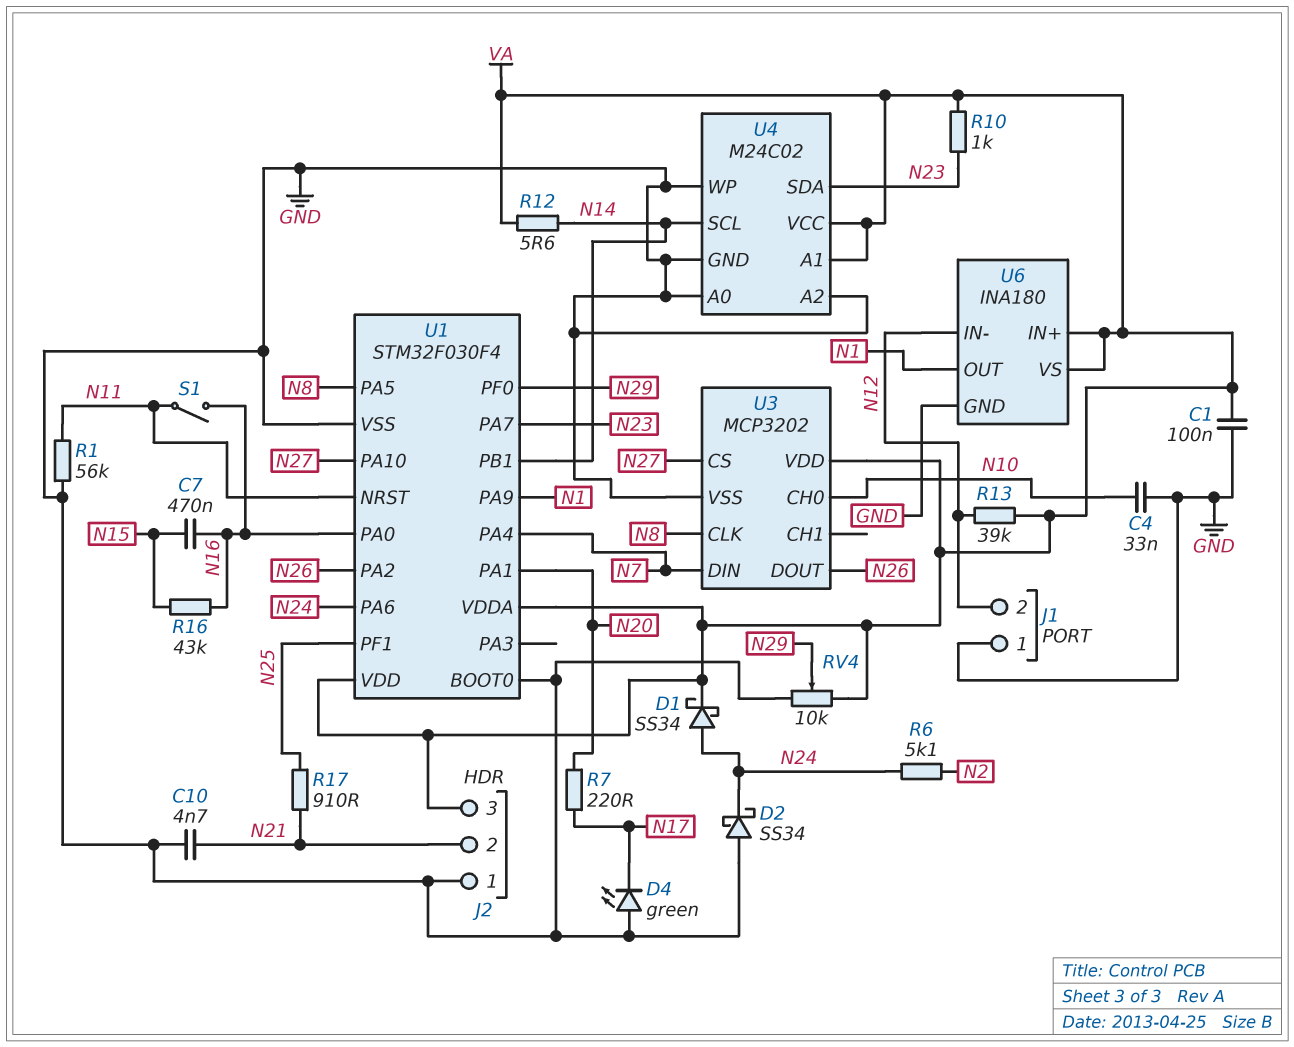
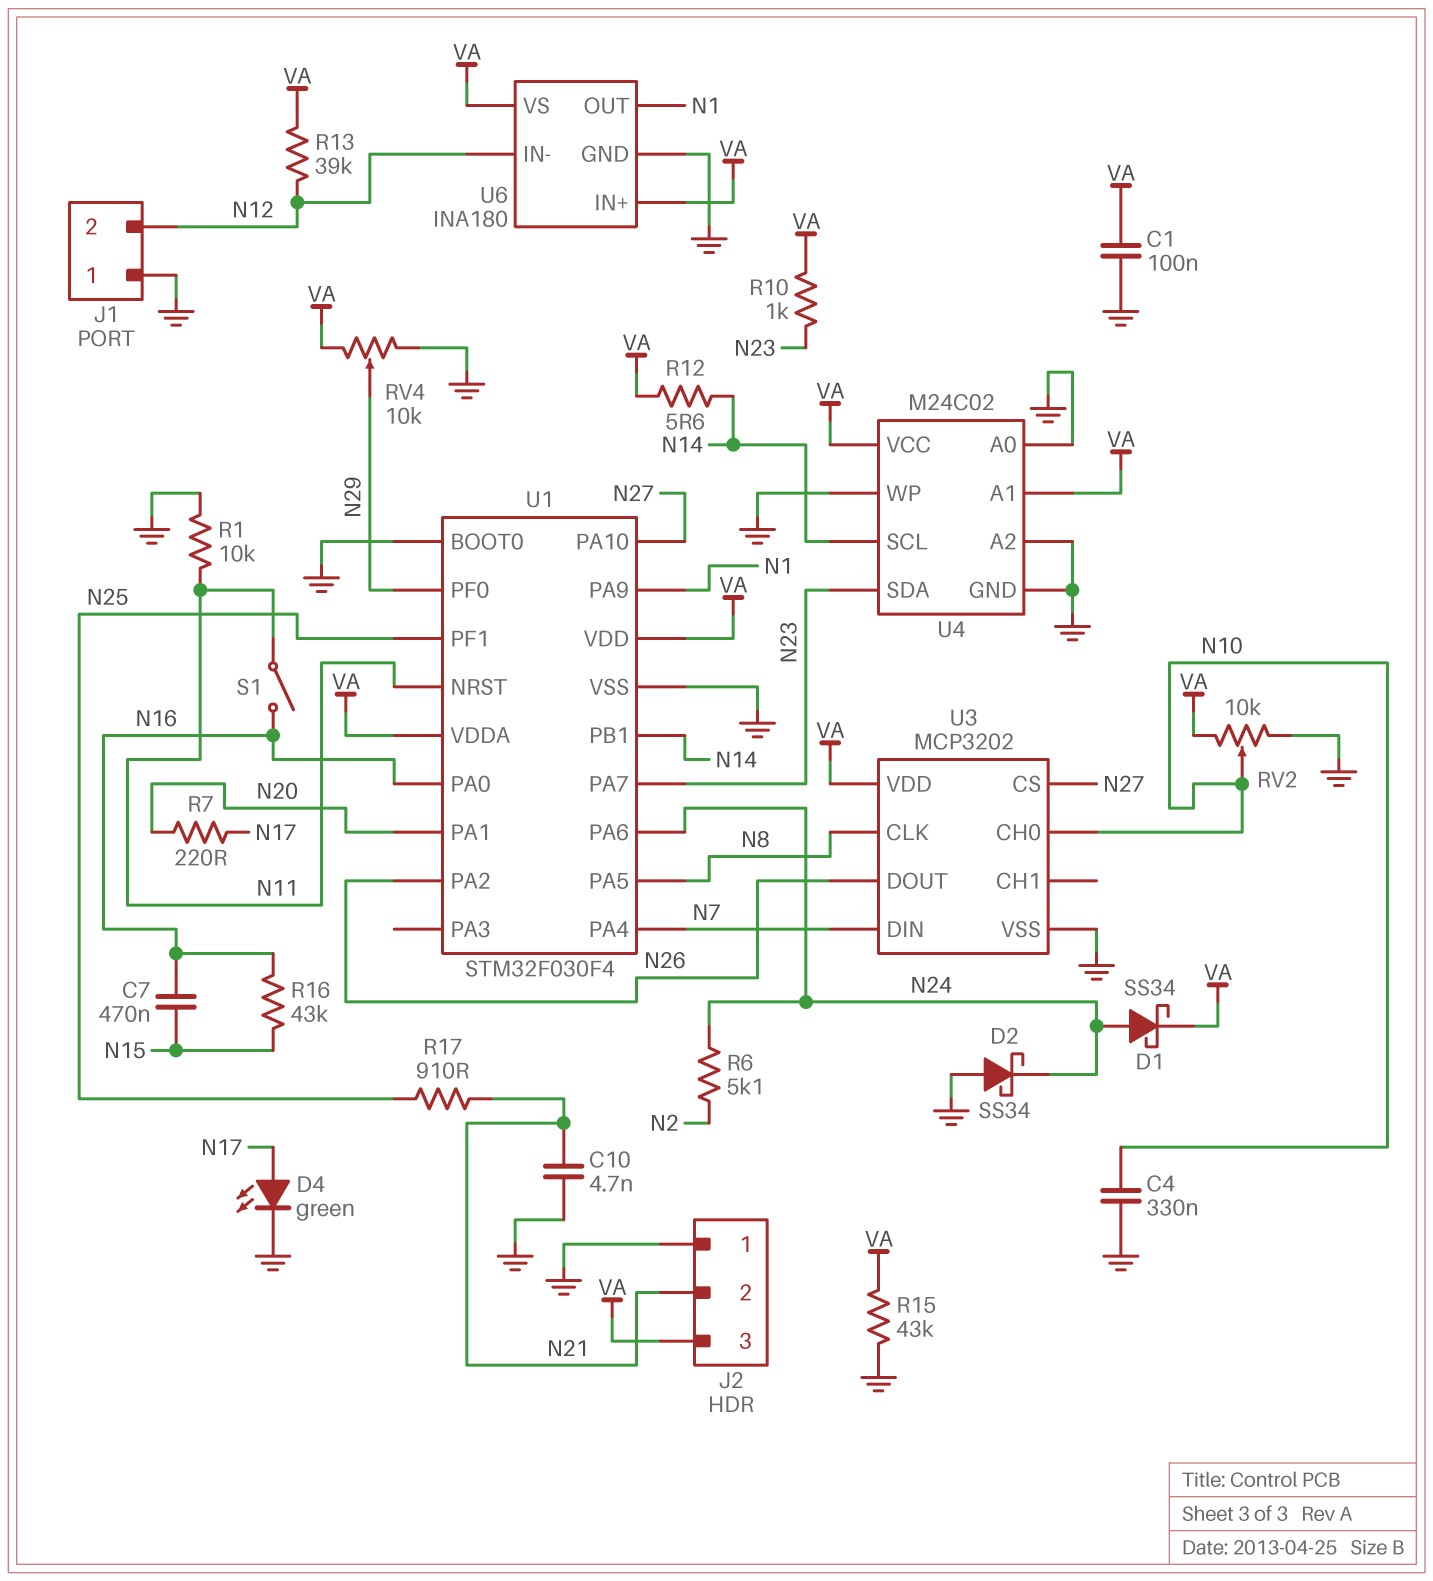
C4: 33nF (GND, N10) -> 330nF (GND, N10)
D4: LED green (A GND, K N17) -> LED green (A N17, K GND)
R1: 56k (GND, N11) -> 10k (GND, N11)
R15: none -> 43k (GND, VA)
RV2: none -> 10k (GND, VA, wiper N10)

